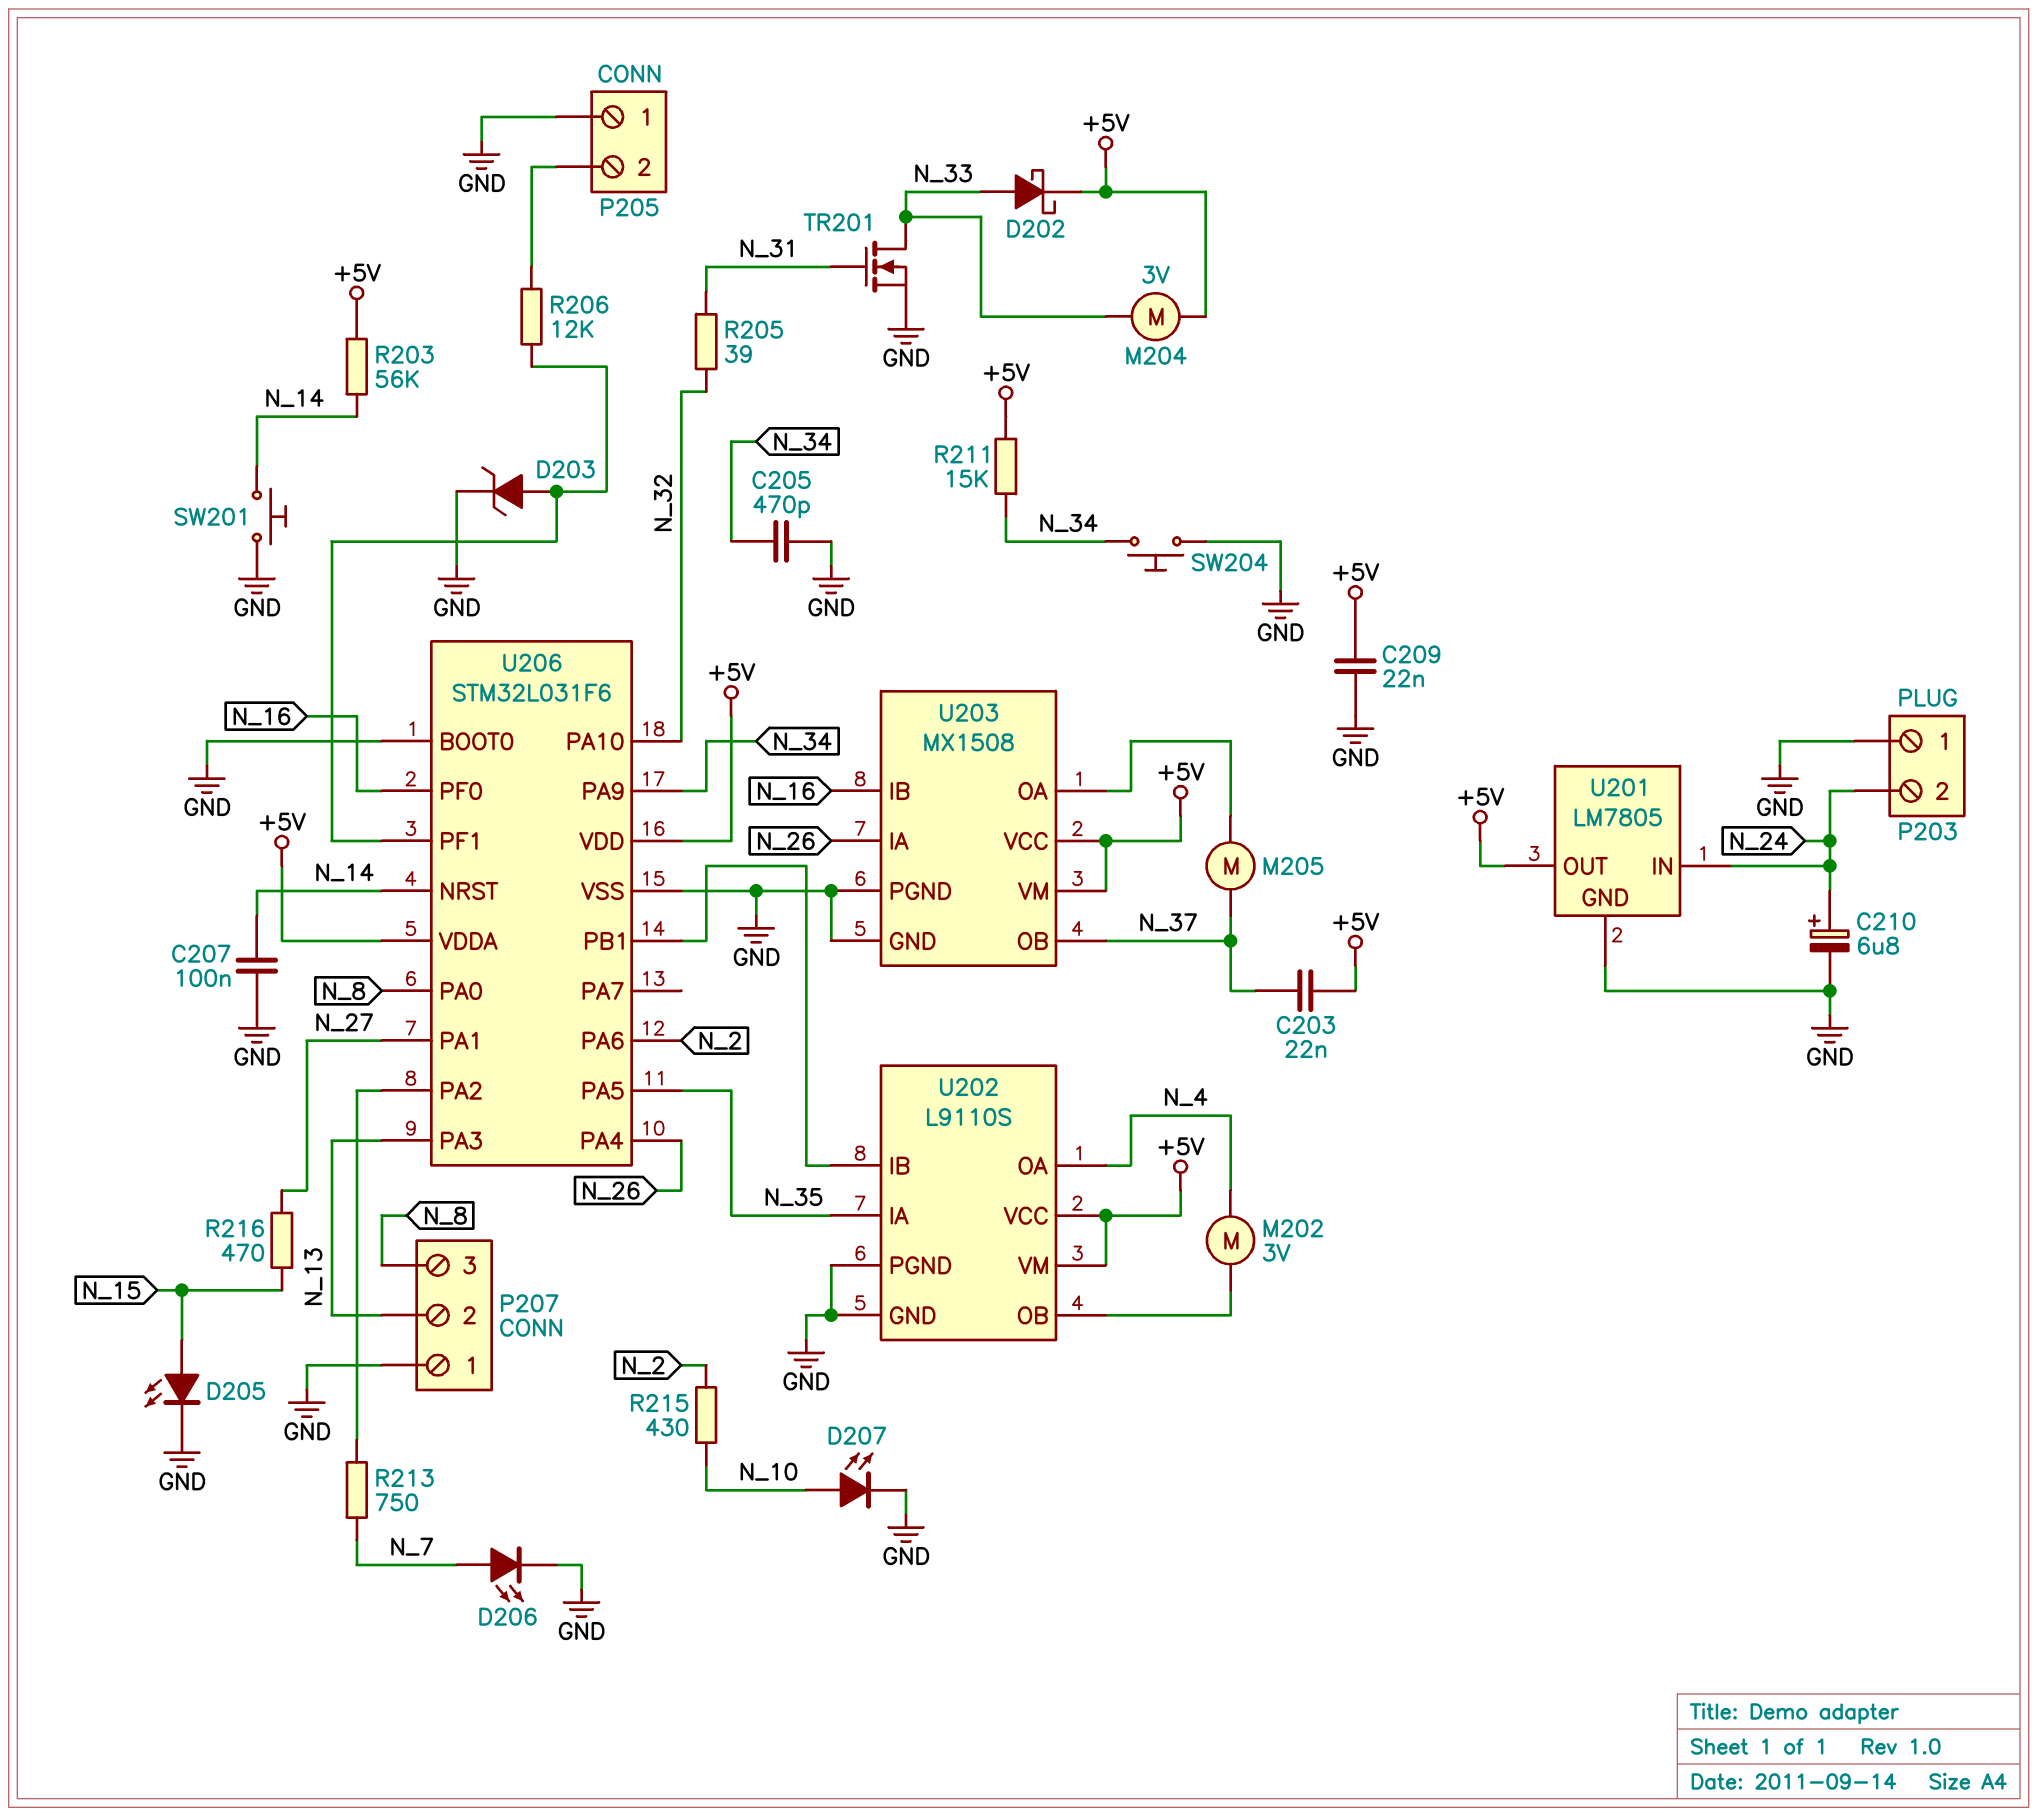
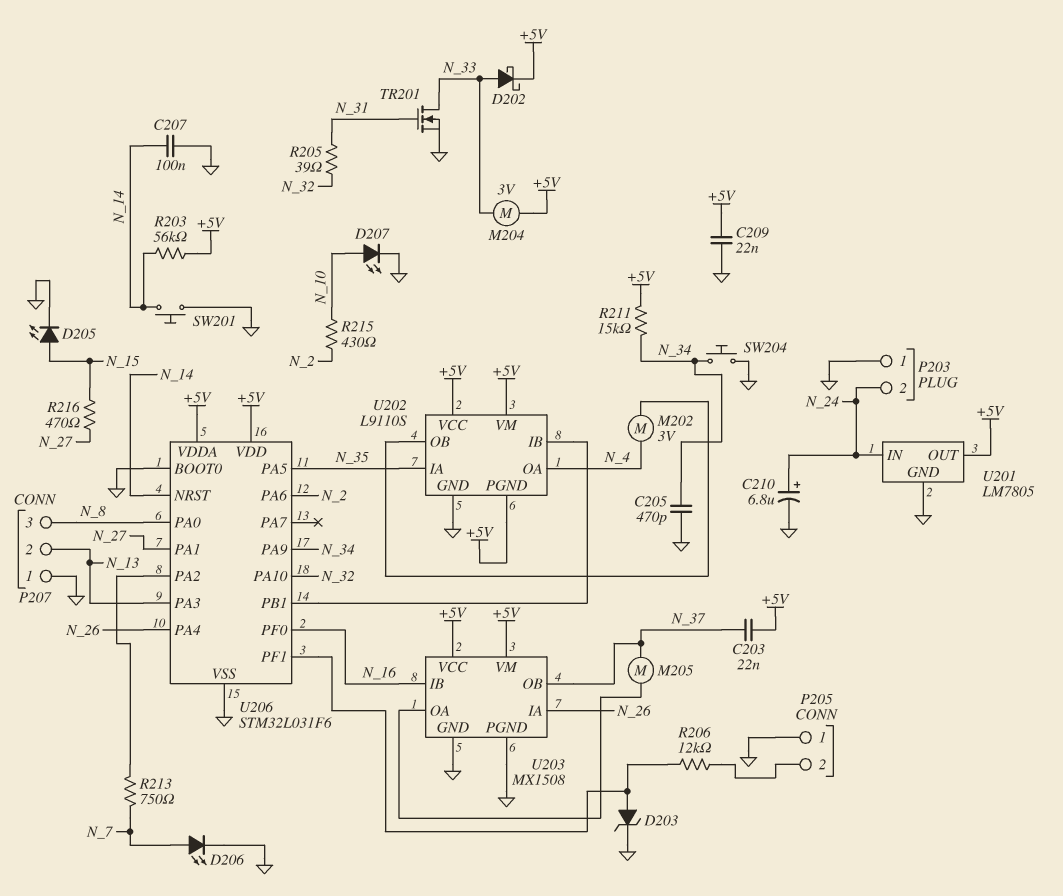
U202 pin PGND: GND -> +5V

